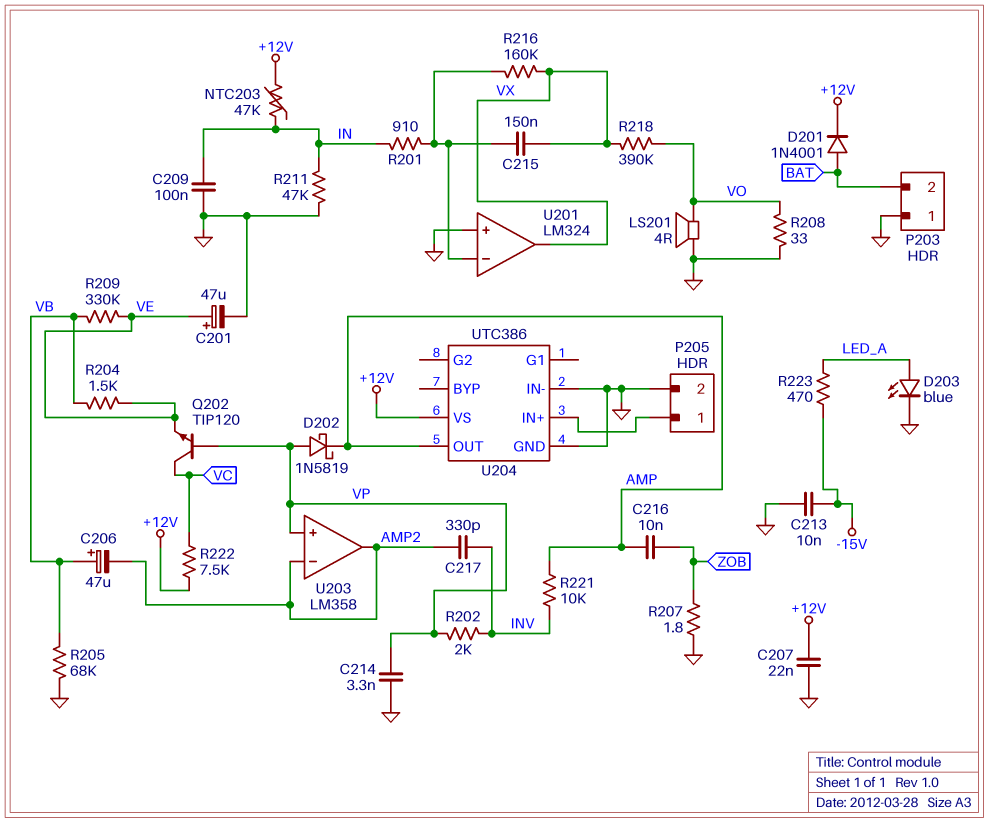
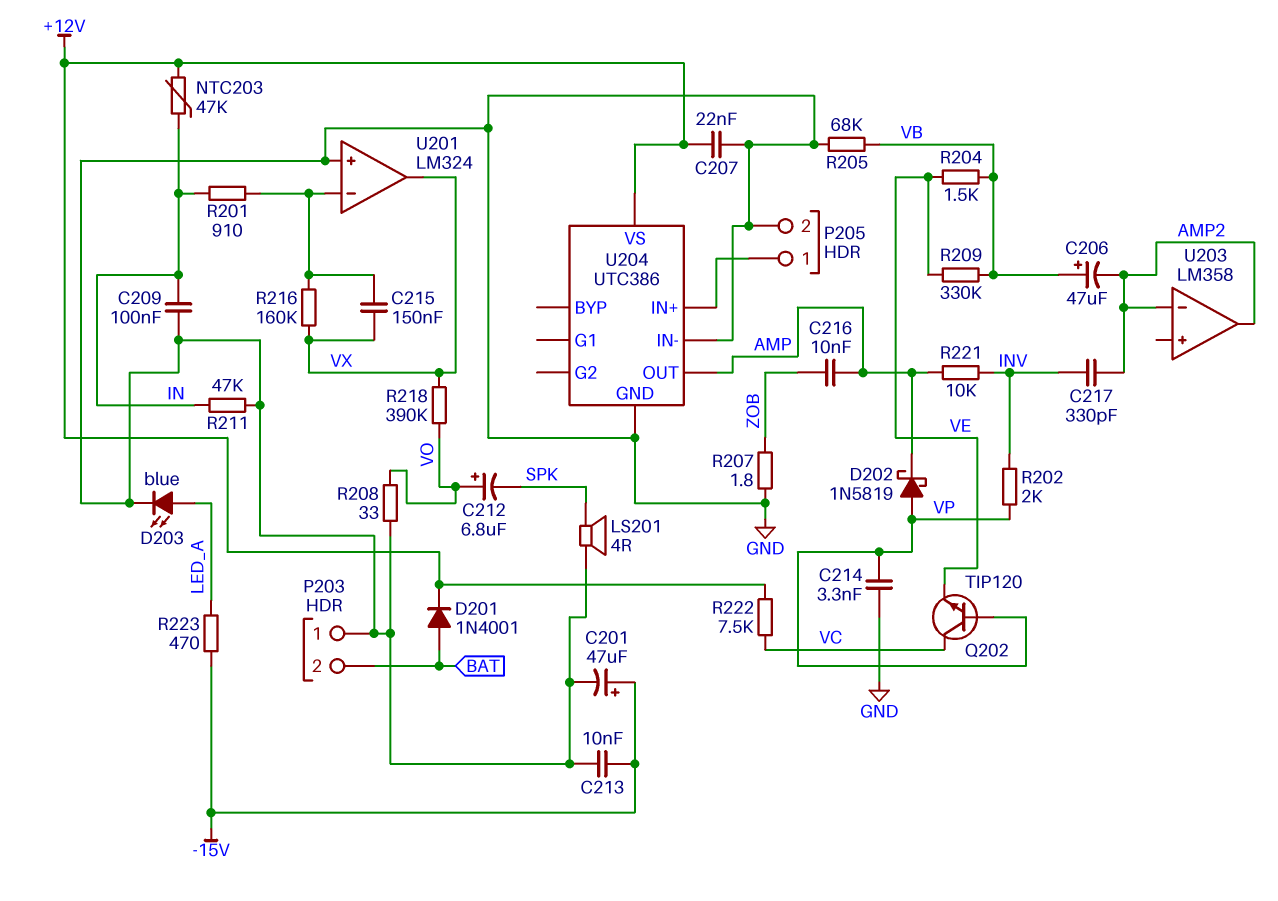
C201: 47uF (plus VE, minus GND) -> 47uF (plus -15V, minus GND)
C212: none -> 6.8uF (plus VO, minus SPK)
LS201: speaker 4R (GND, VO) -> speaker 4R (GND, SPK)
U203 pin in+: VP -> none

